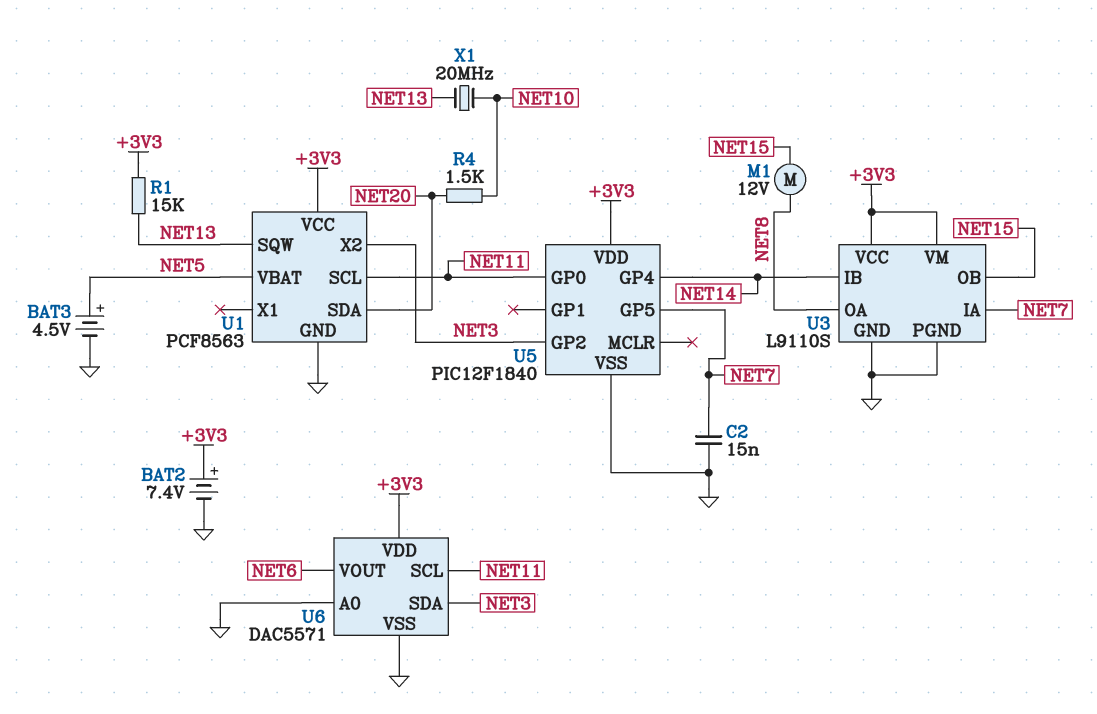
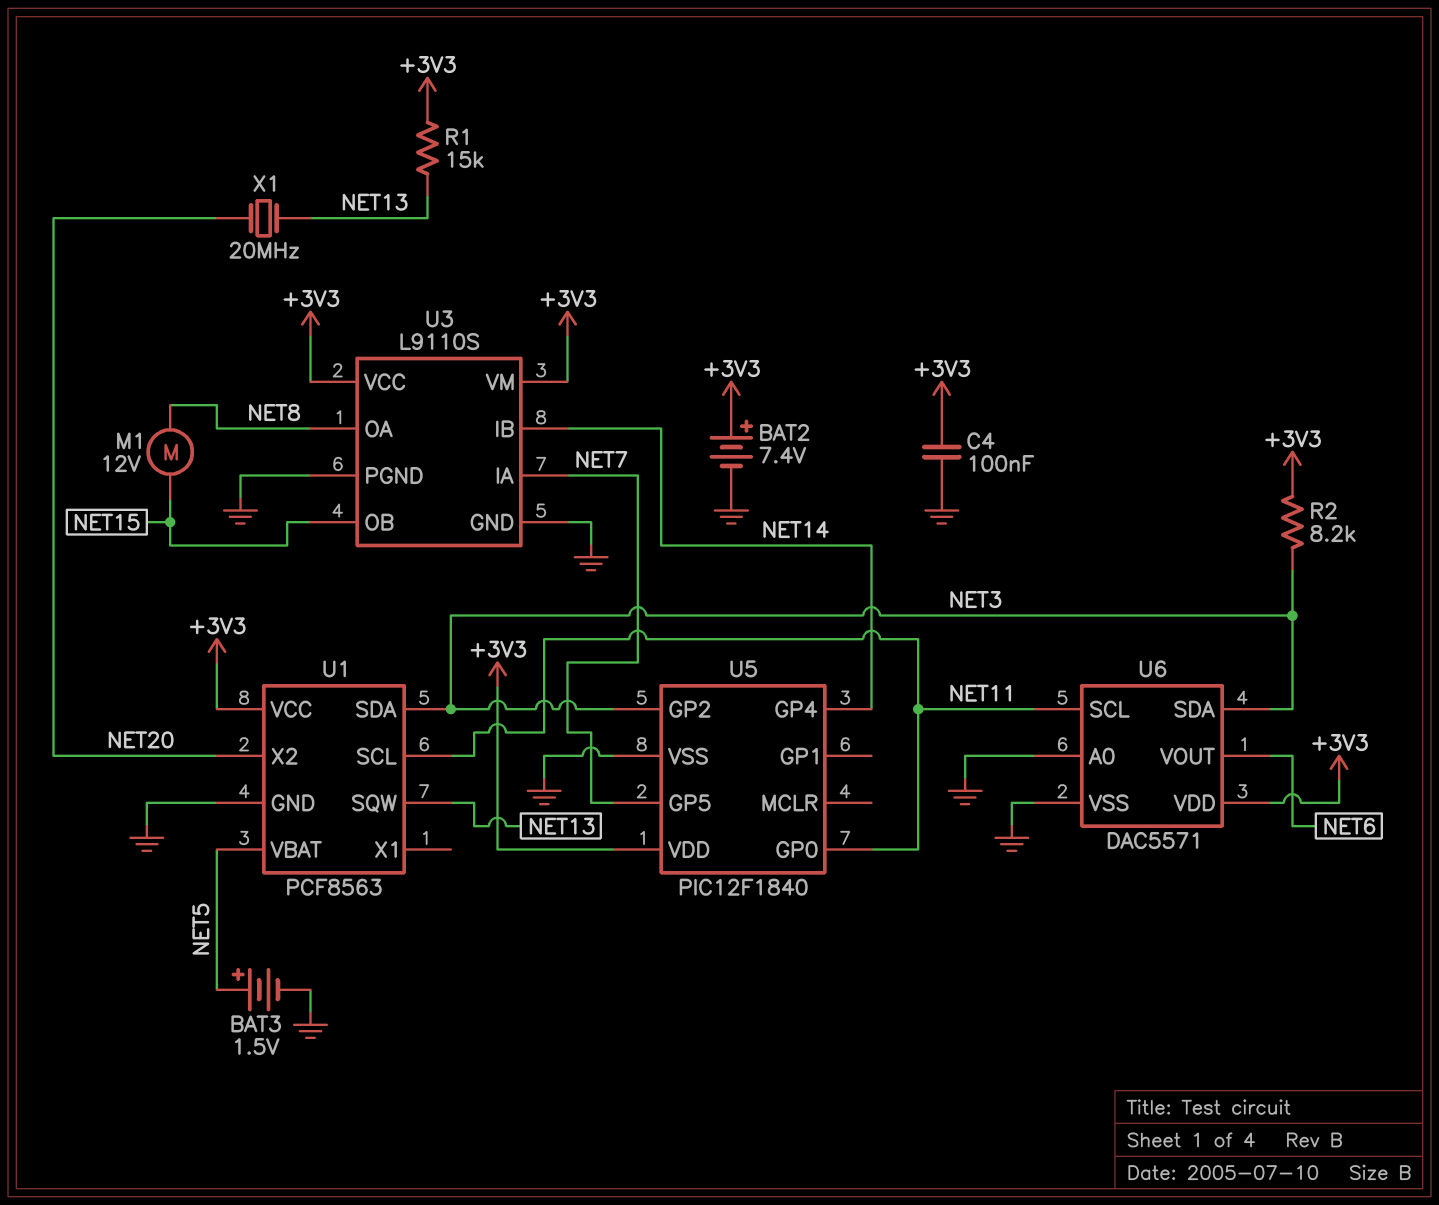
BAT3: 4.5V (plus NET5, minus GND) -> 1.5V (plus NET5, minus GND)
C2: 15nF (GND, NET7) -> none
C4: none -> 100nF (+3V3, GND)
R2: none -> 8.2k (+3V3, NET3)
R4: 1.5k (NET10, NET20) -> none
U1 pin SDA: NET20 -> NET3
U1 pin X2: NET3 -> NET20
X1: 20MHz (NET10, NET13) -> 20MHz (NET13, NET20)

